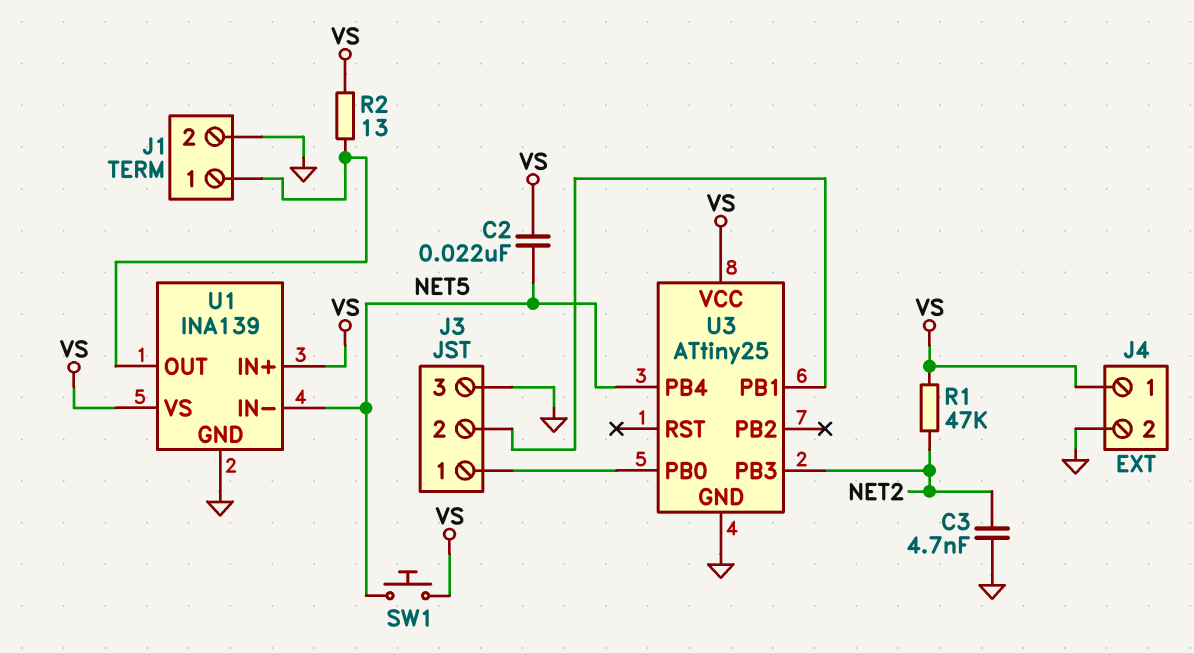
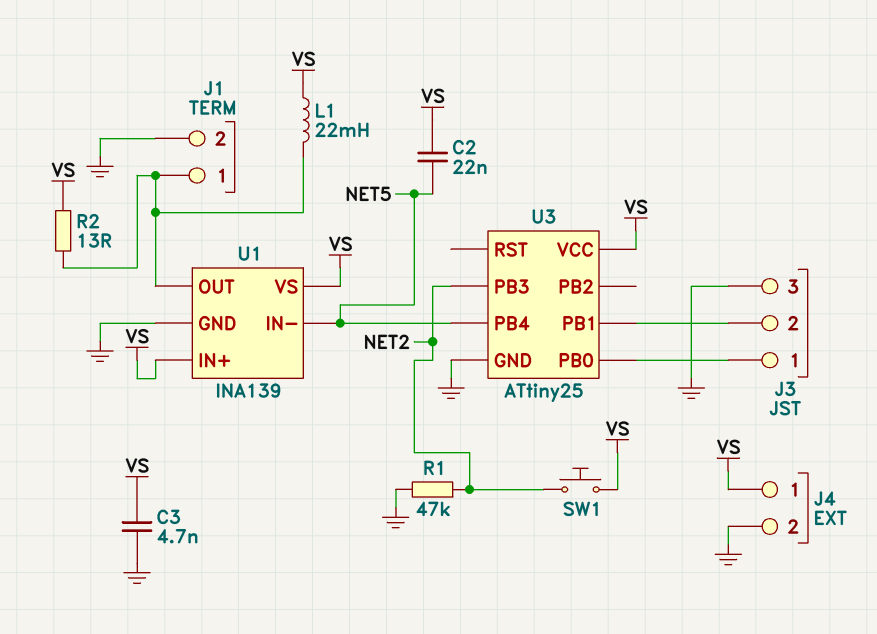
C3: 4.7nF (GND, NET2) -> 4.7nF (GND, VS)
L1: none -> 22mH (J1/1, VS)
R1: 47k (NET2, VS) -> 47k (GND, NET2)
SW1: button (NET5, VS) -> button (NET2, VS)

